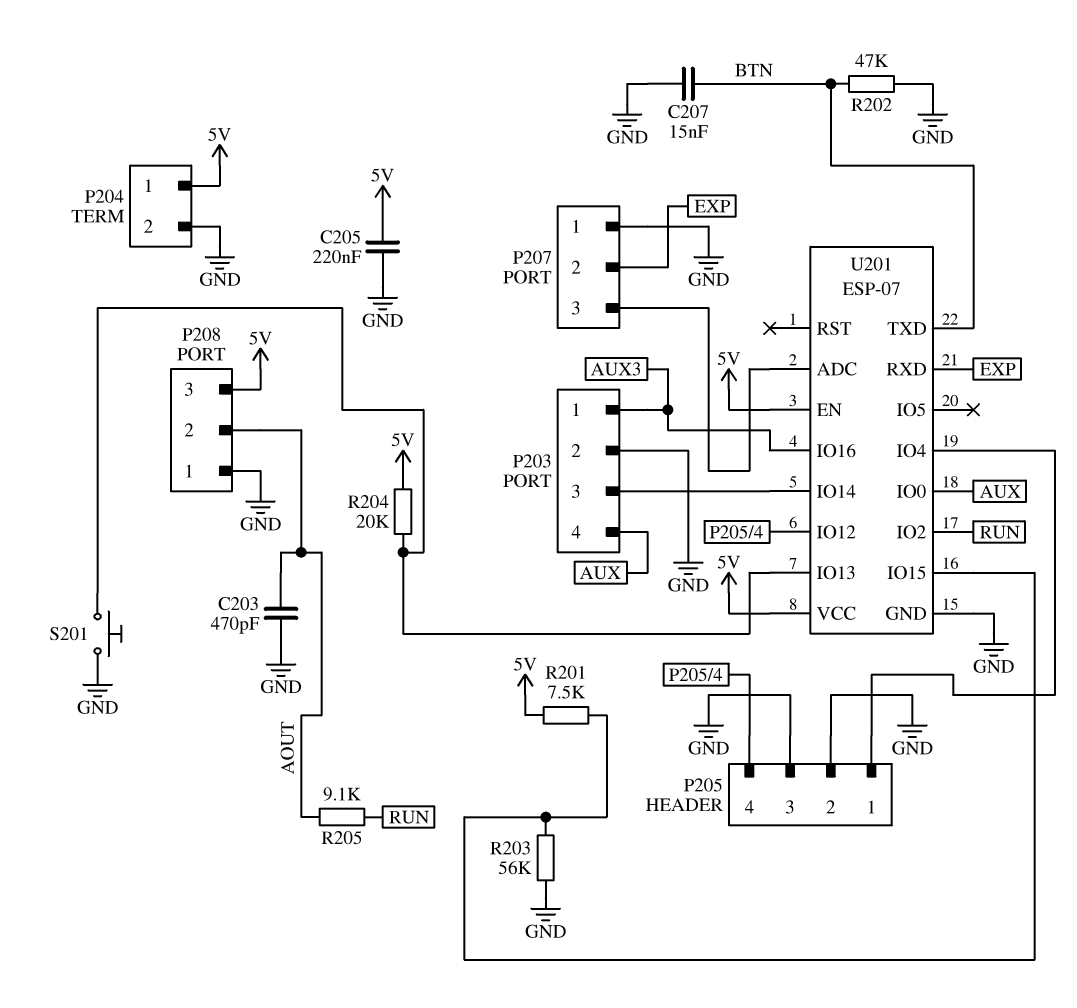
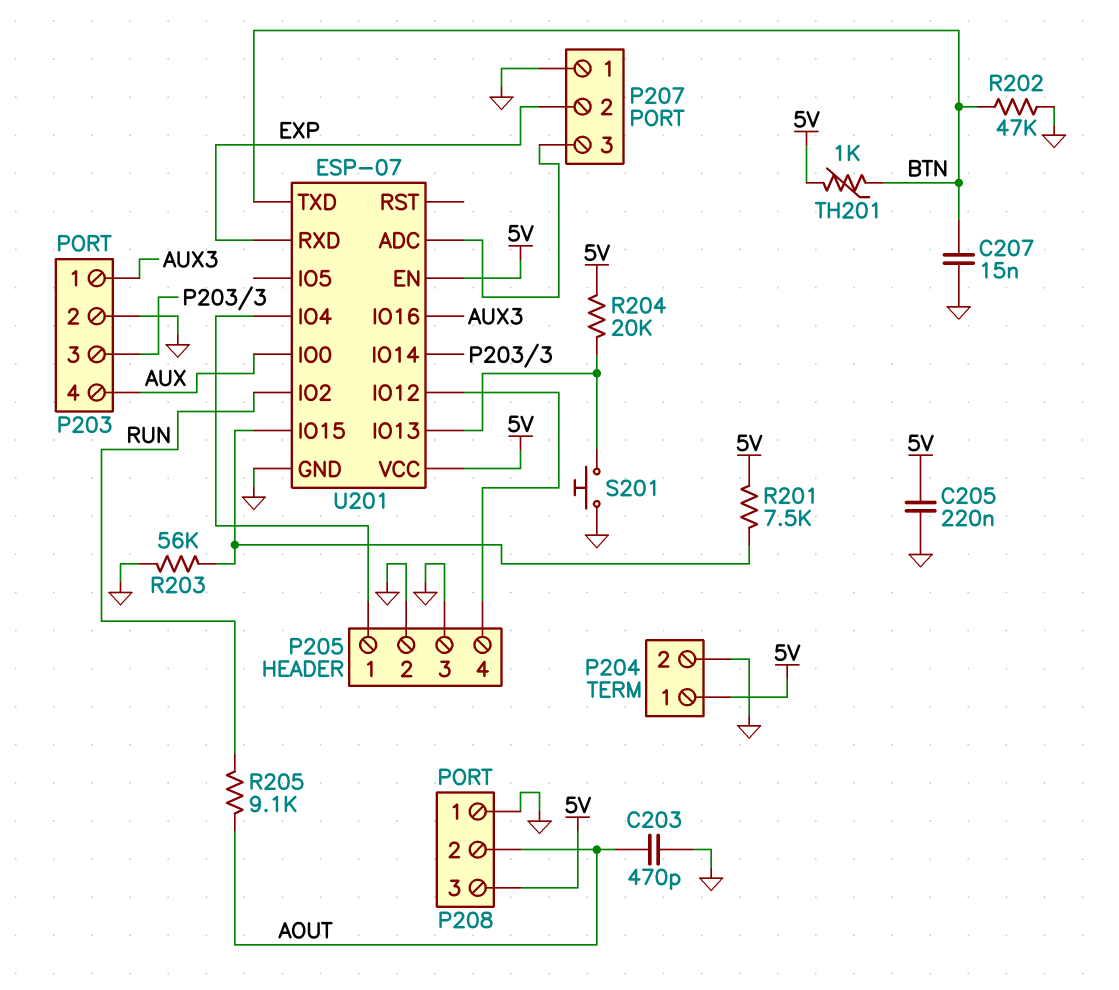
TH201: none -> 1k (5V, BTN)

